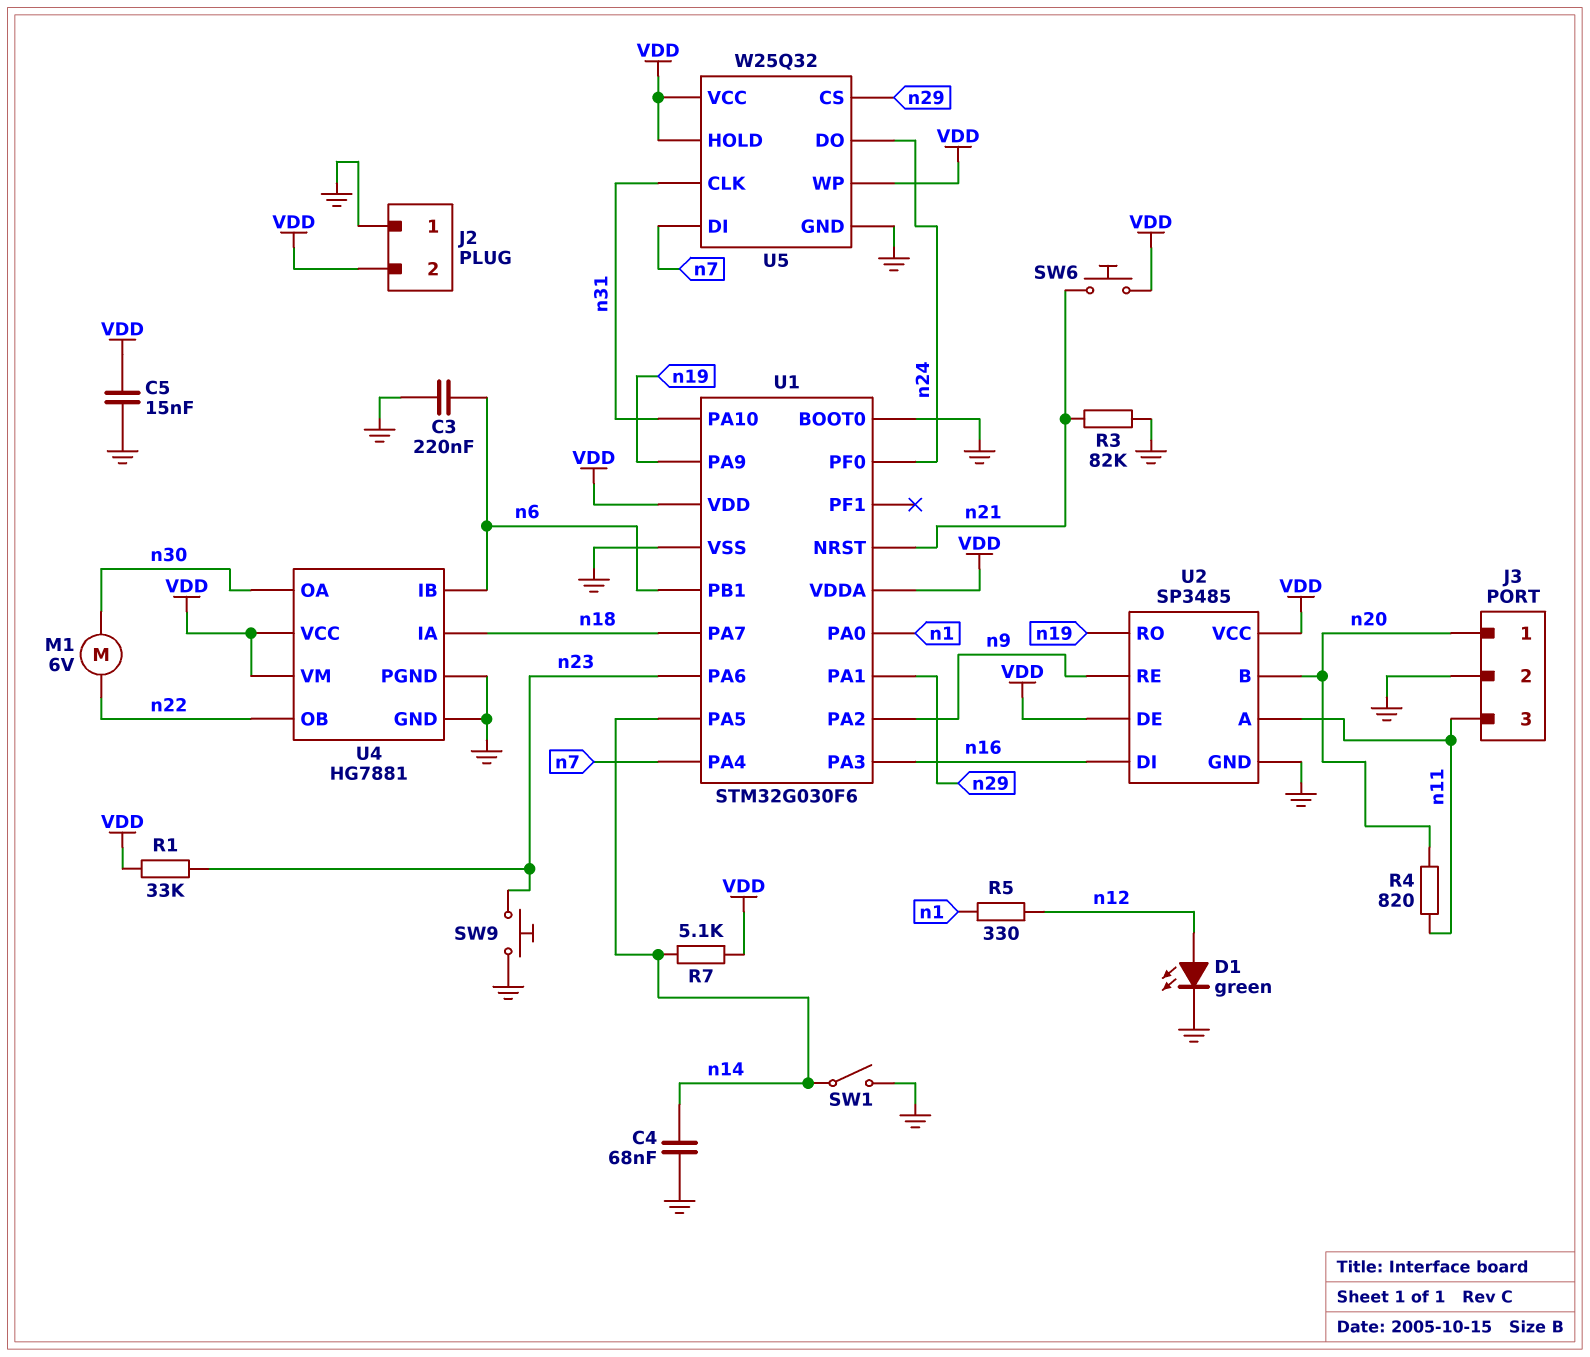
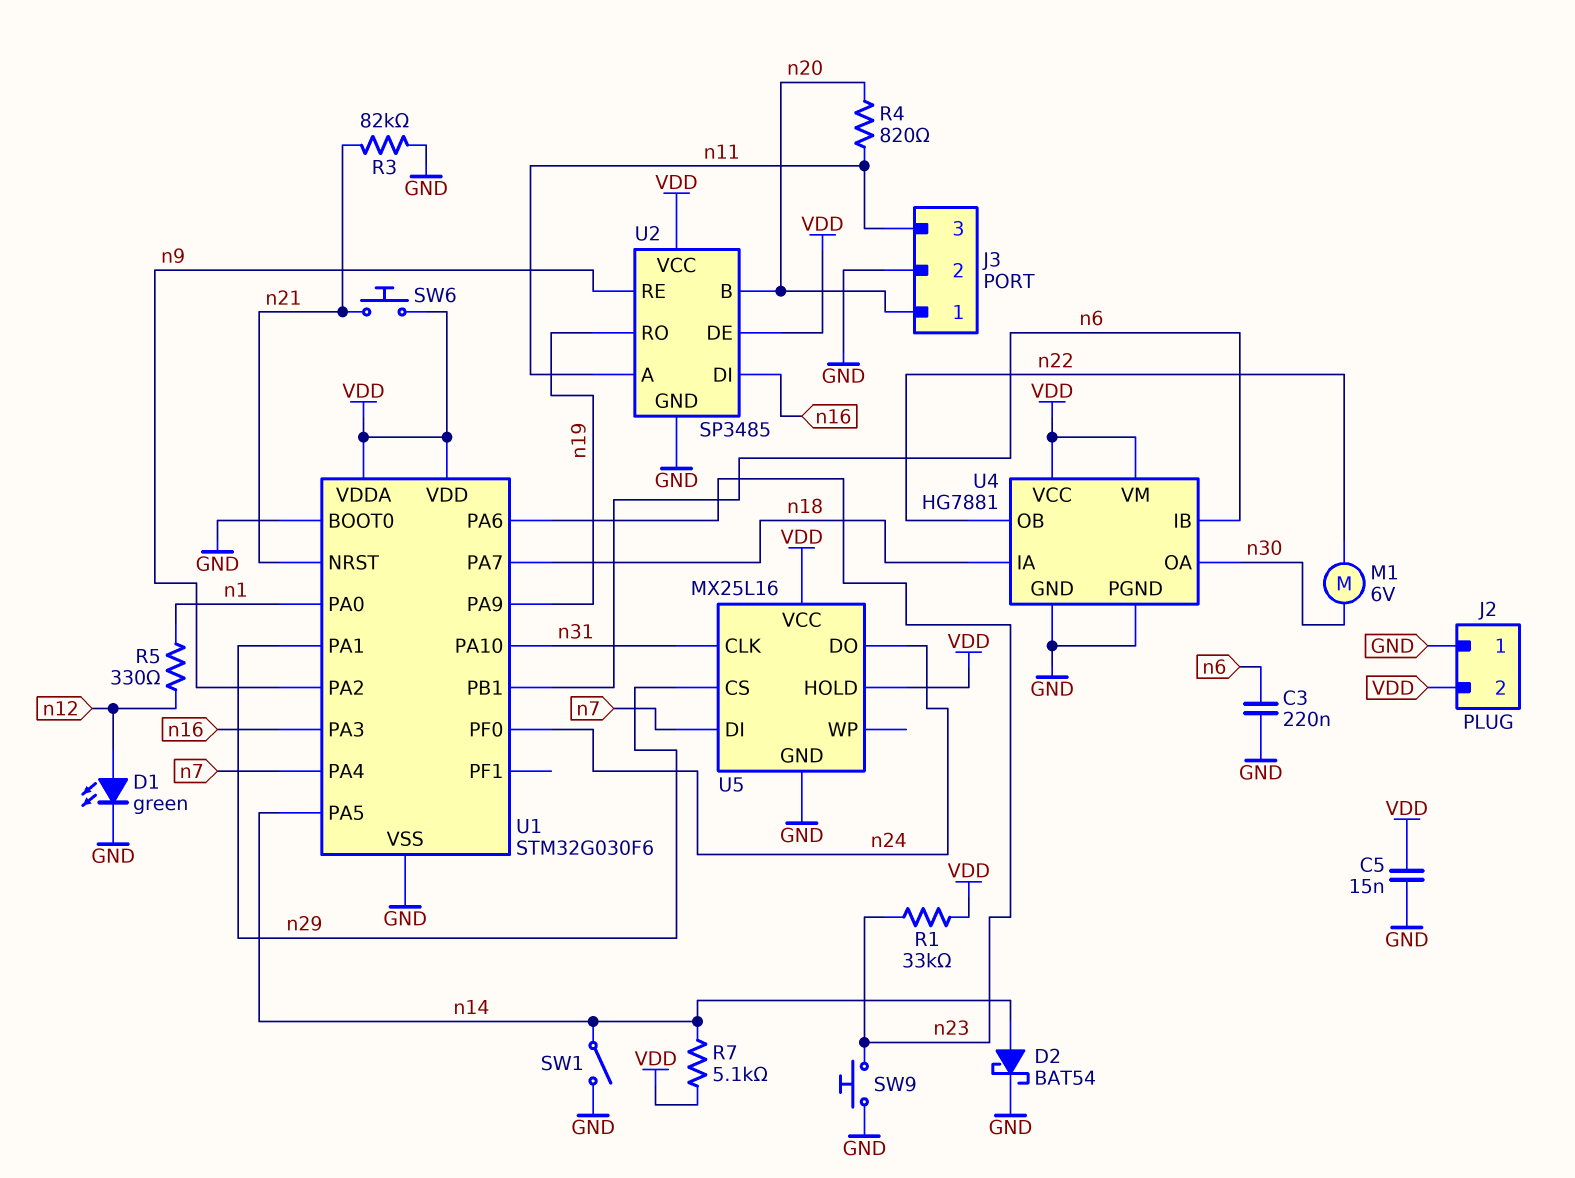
C4: 68nF (GND, n14) -> none
D2: none -> schottky BAT54 (A n14, K GND)
U5: W25Q32 -> MX25L16
U5 pin WP: VDD -> none

